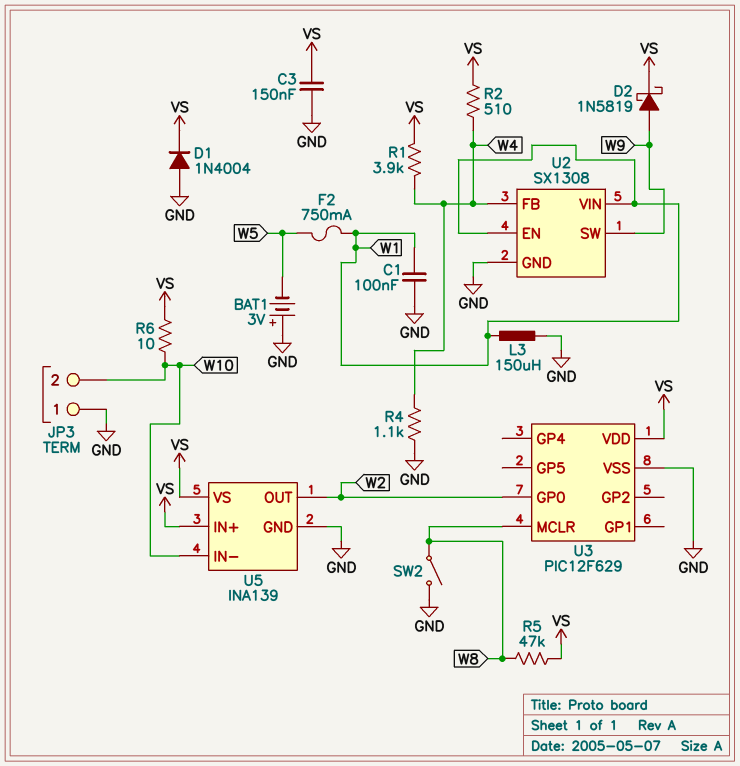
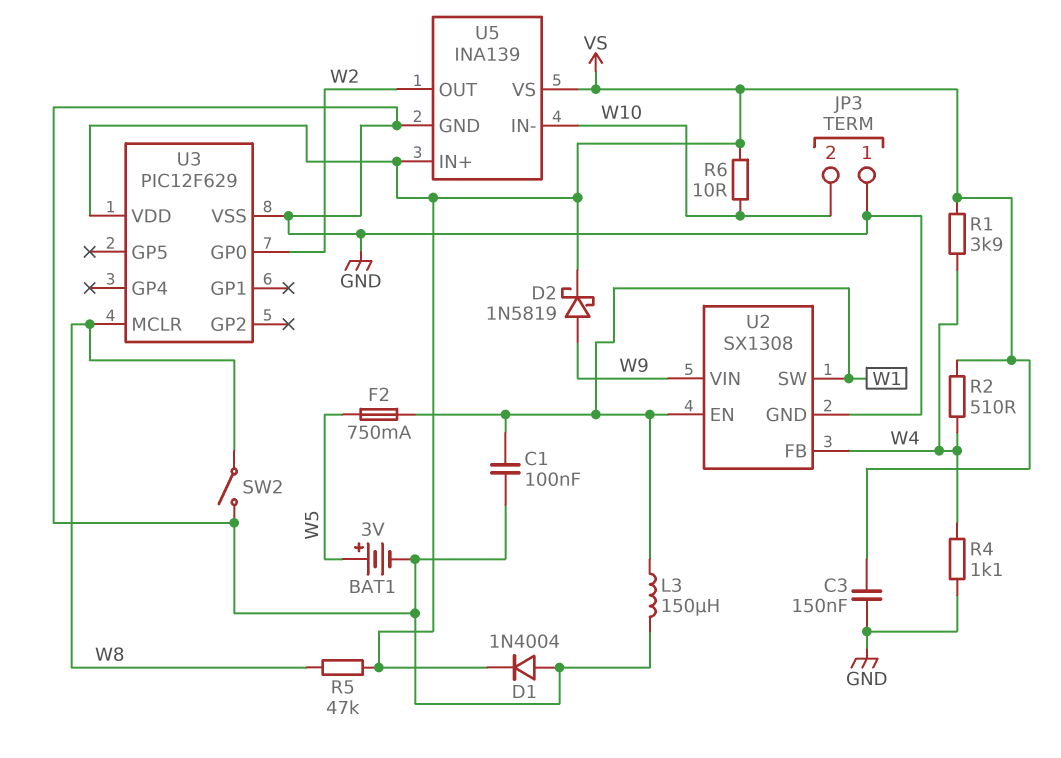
BAT1: 3V (plus GND, minus W5) -> 3V (plus W5, minus GND)
U2 pin SW: W9 -> W1
U2 pin VIN: W1 -> W9

